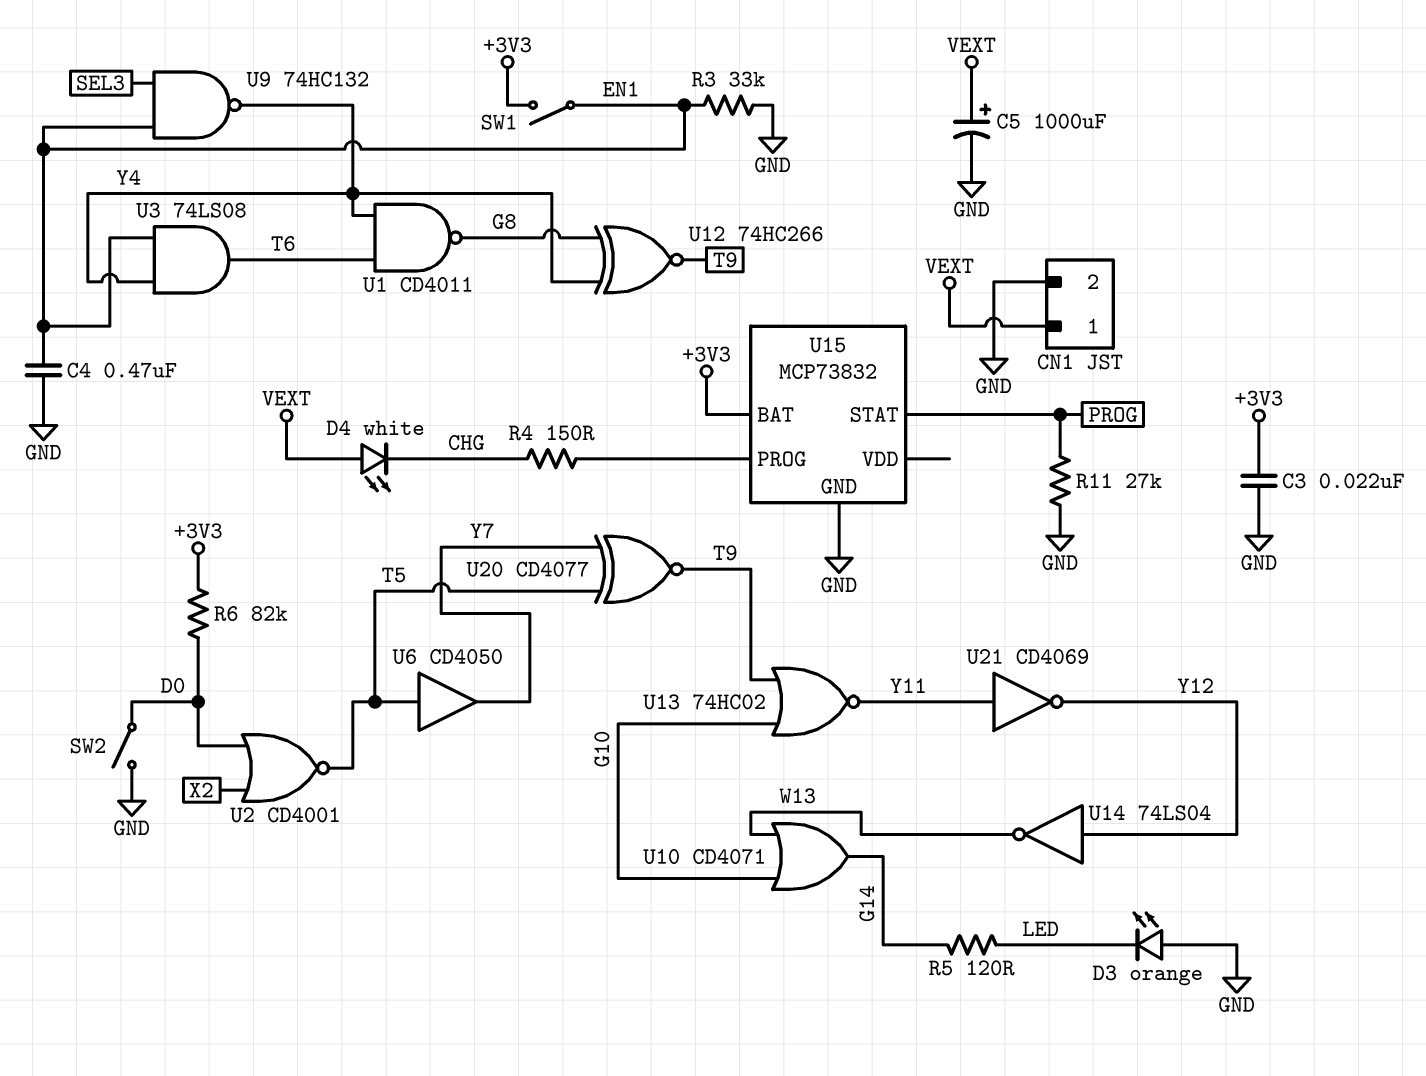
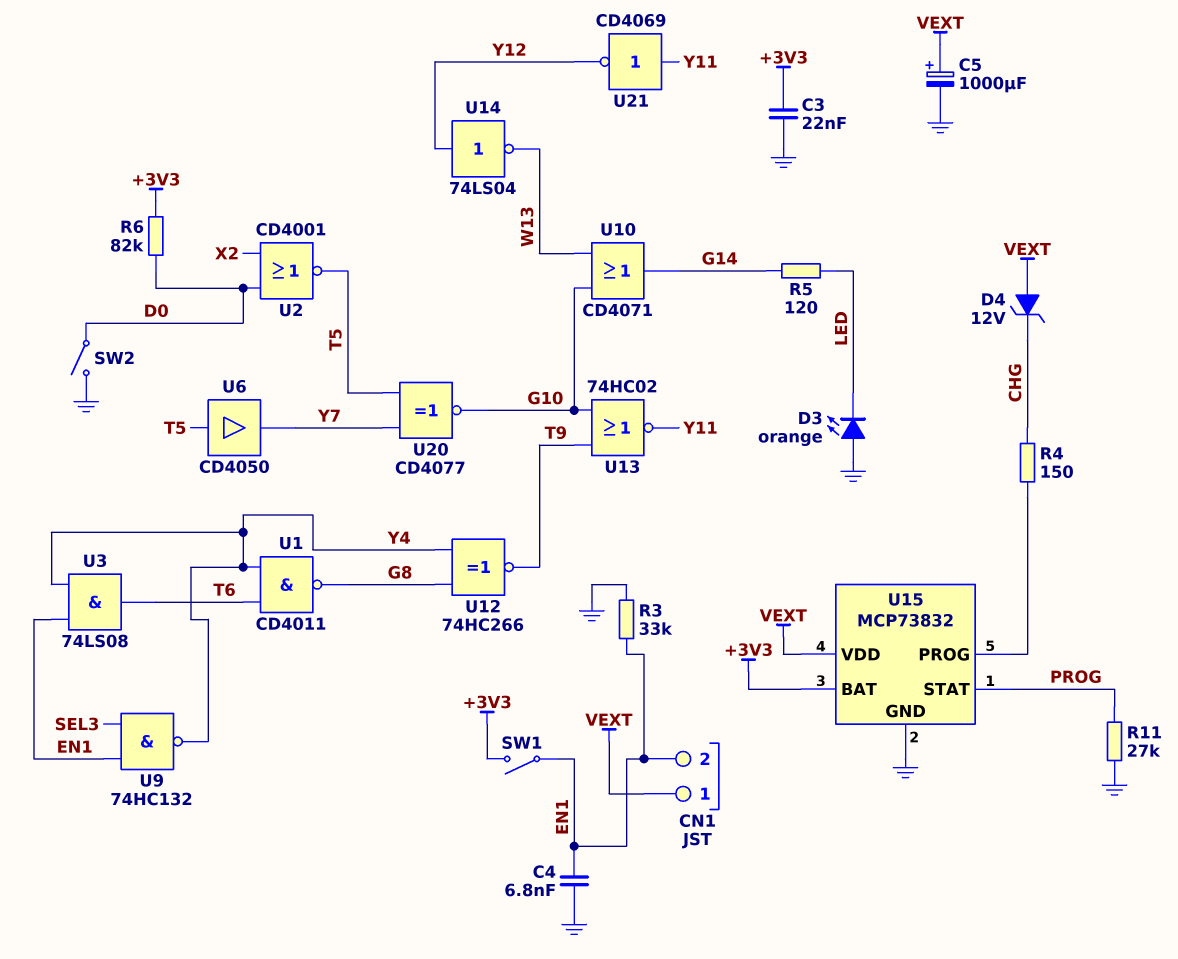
C4: 470nF (EN1, GND) -> 6.8nF (EN1, GND)
CN1 pin 2: GND -> EN1
D4: LED white (A VEXT, K CHG) -> zener 12V (A VEXT, K CHG)
U15 pin VDD: none -> VEXT
U20: XNOR CD4077 (in T5, in Y7, out T9) -> XNOR CD4077 (in T5, in Y7, out G10)

